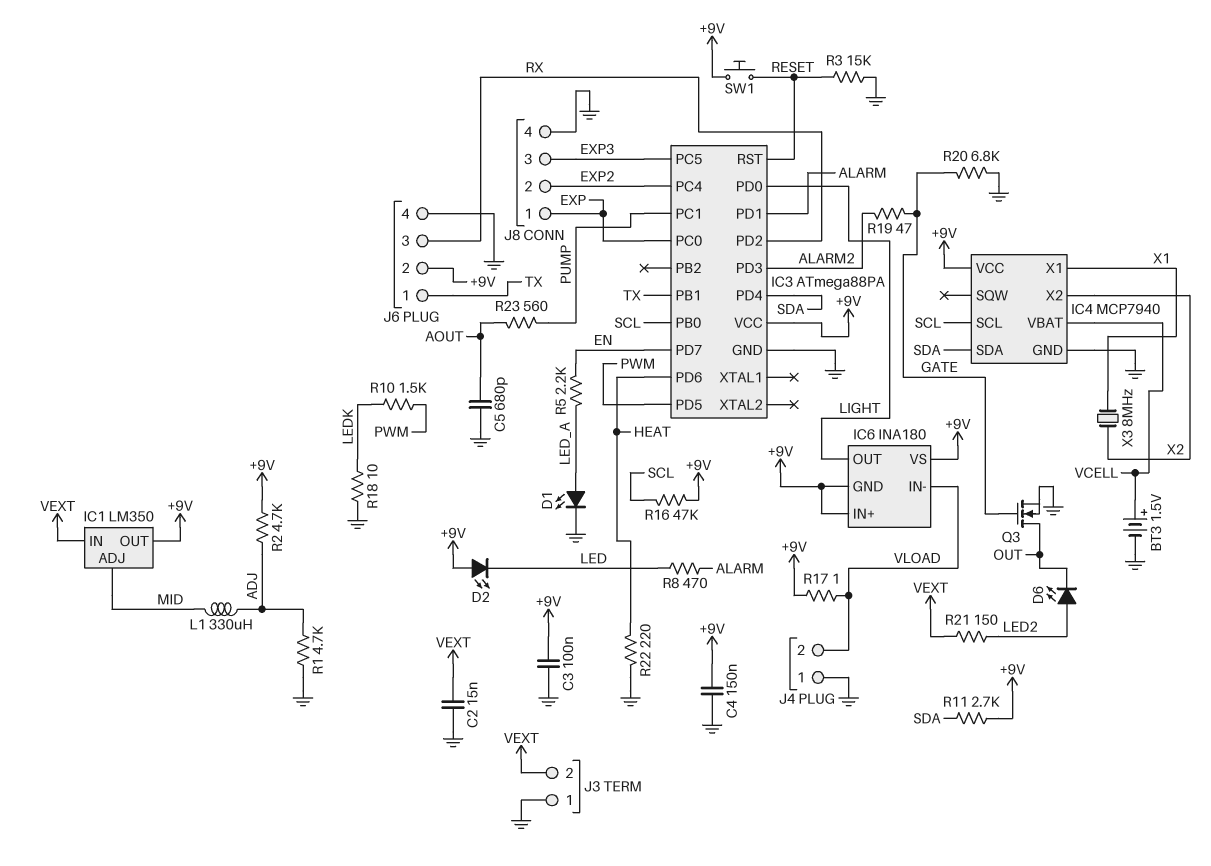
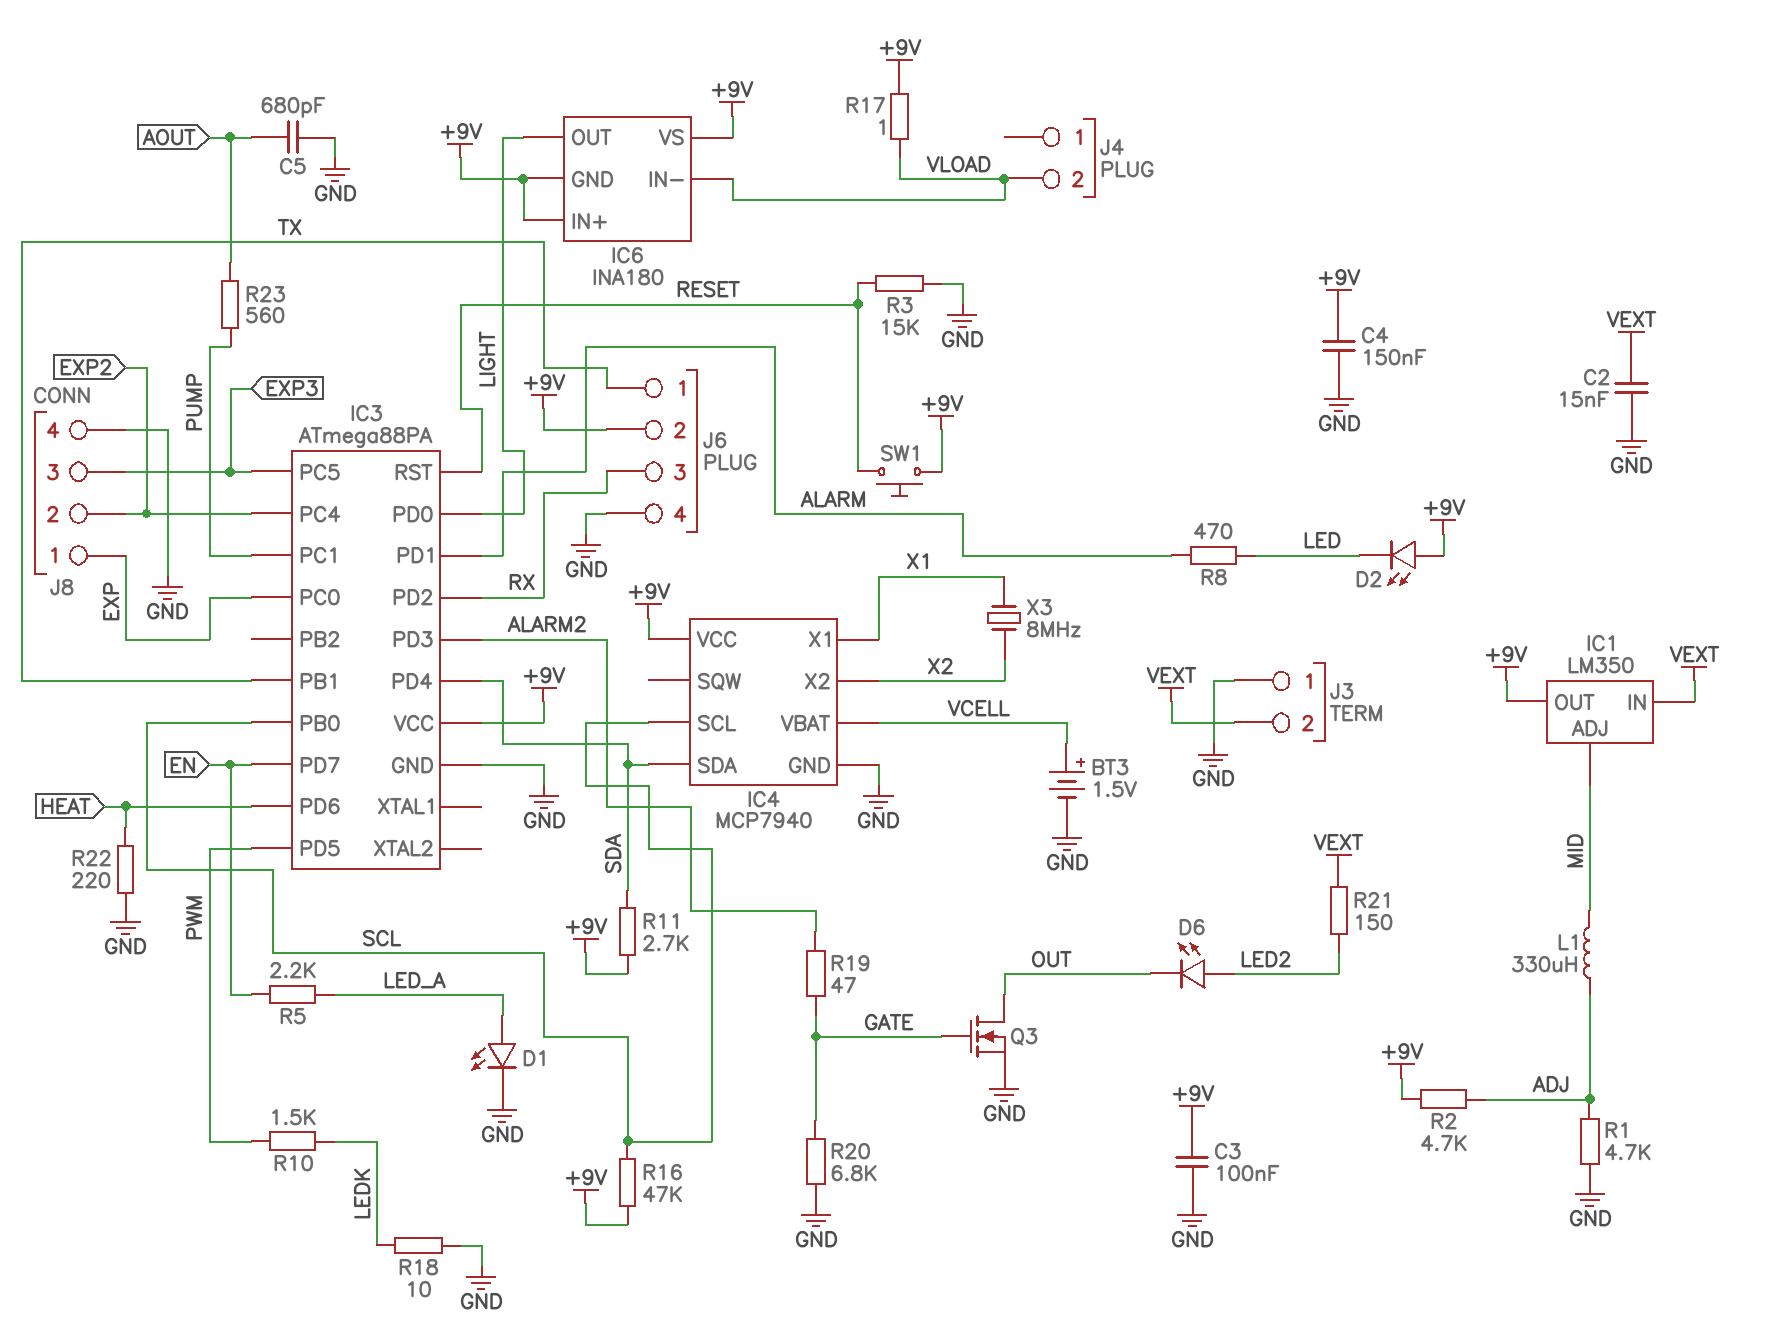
J4 pin 1: GND -> none

